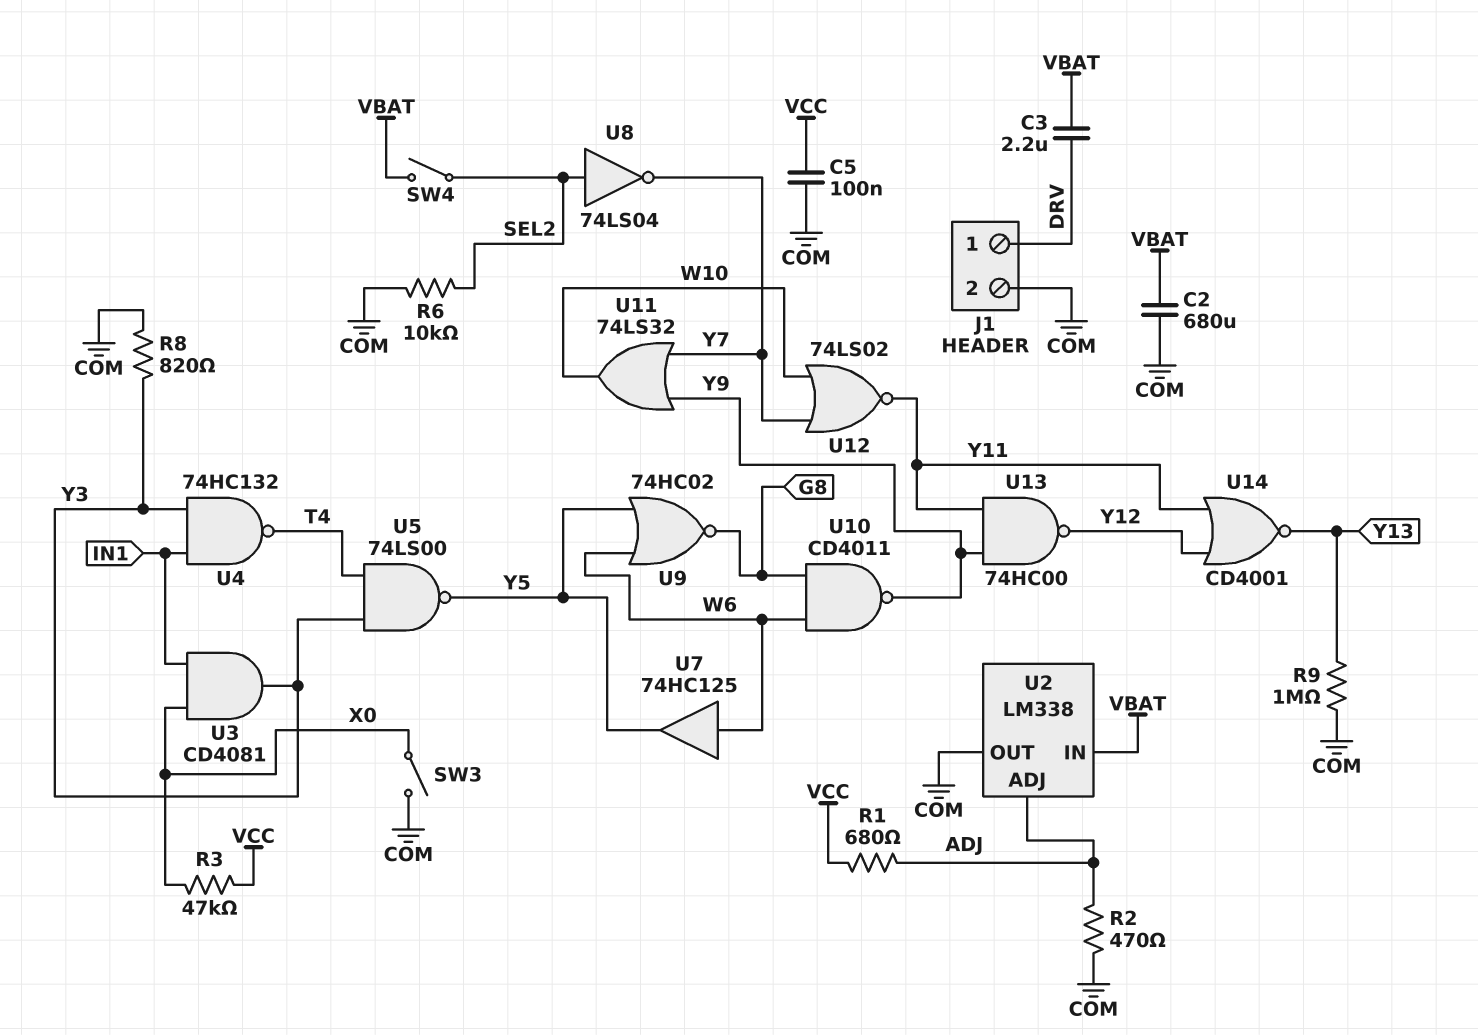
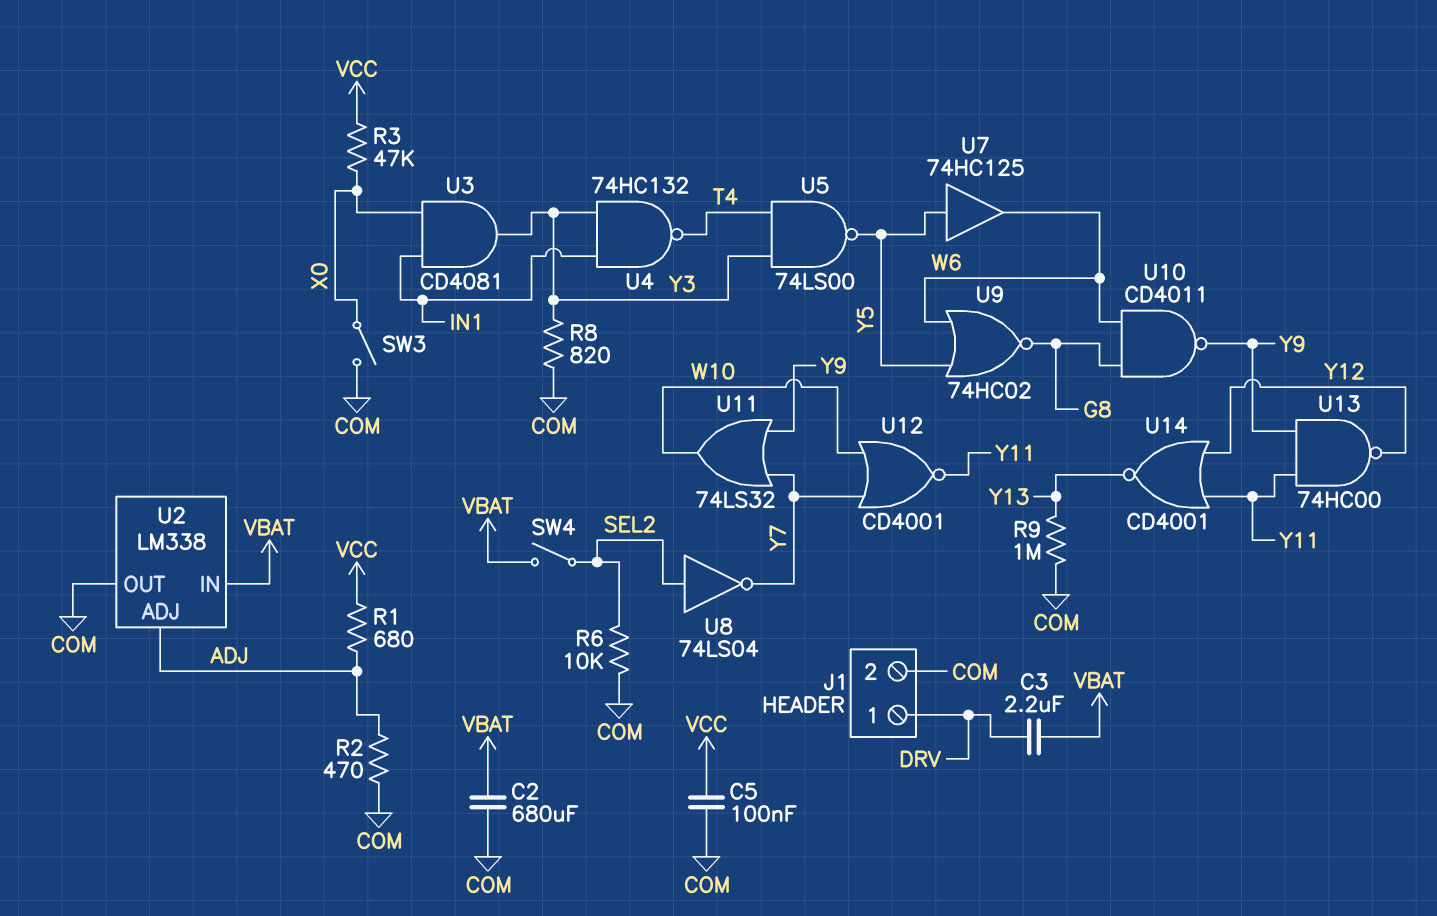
U7: buffer 74HC125 (in W6, out Y5) -> buffer 74HC125 (in Y5, out W6)
U12: NOR 74LS02 (in W10, in Y7, out Y11) -> NOR CD4001 (in W10, in Y7, out Y11)

